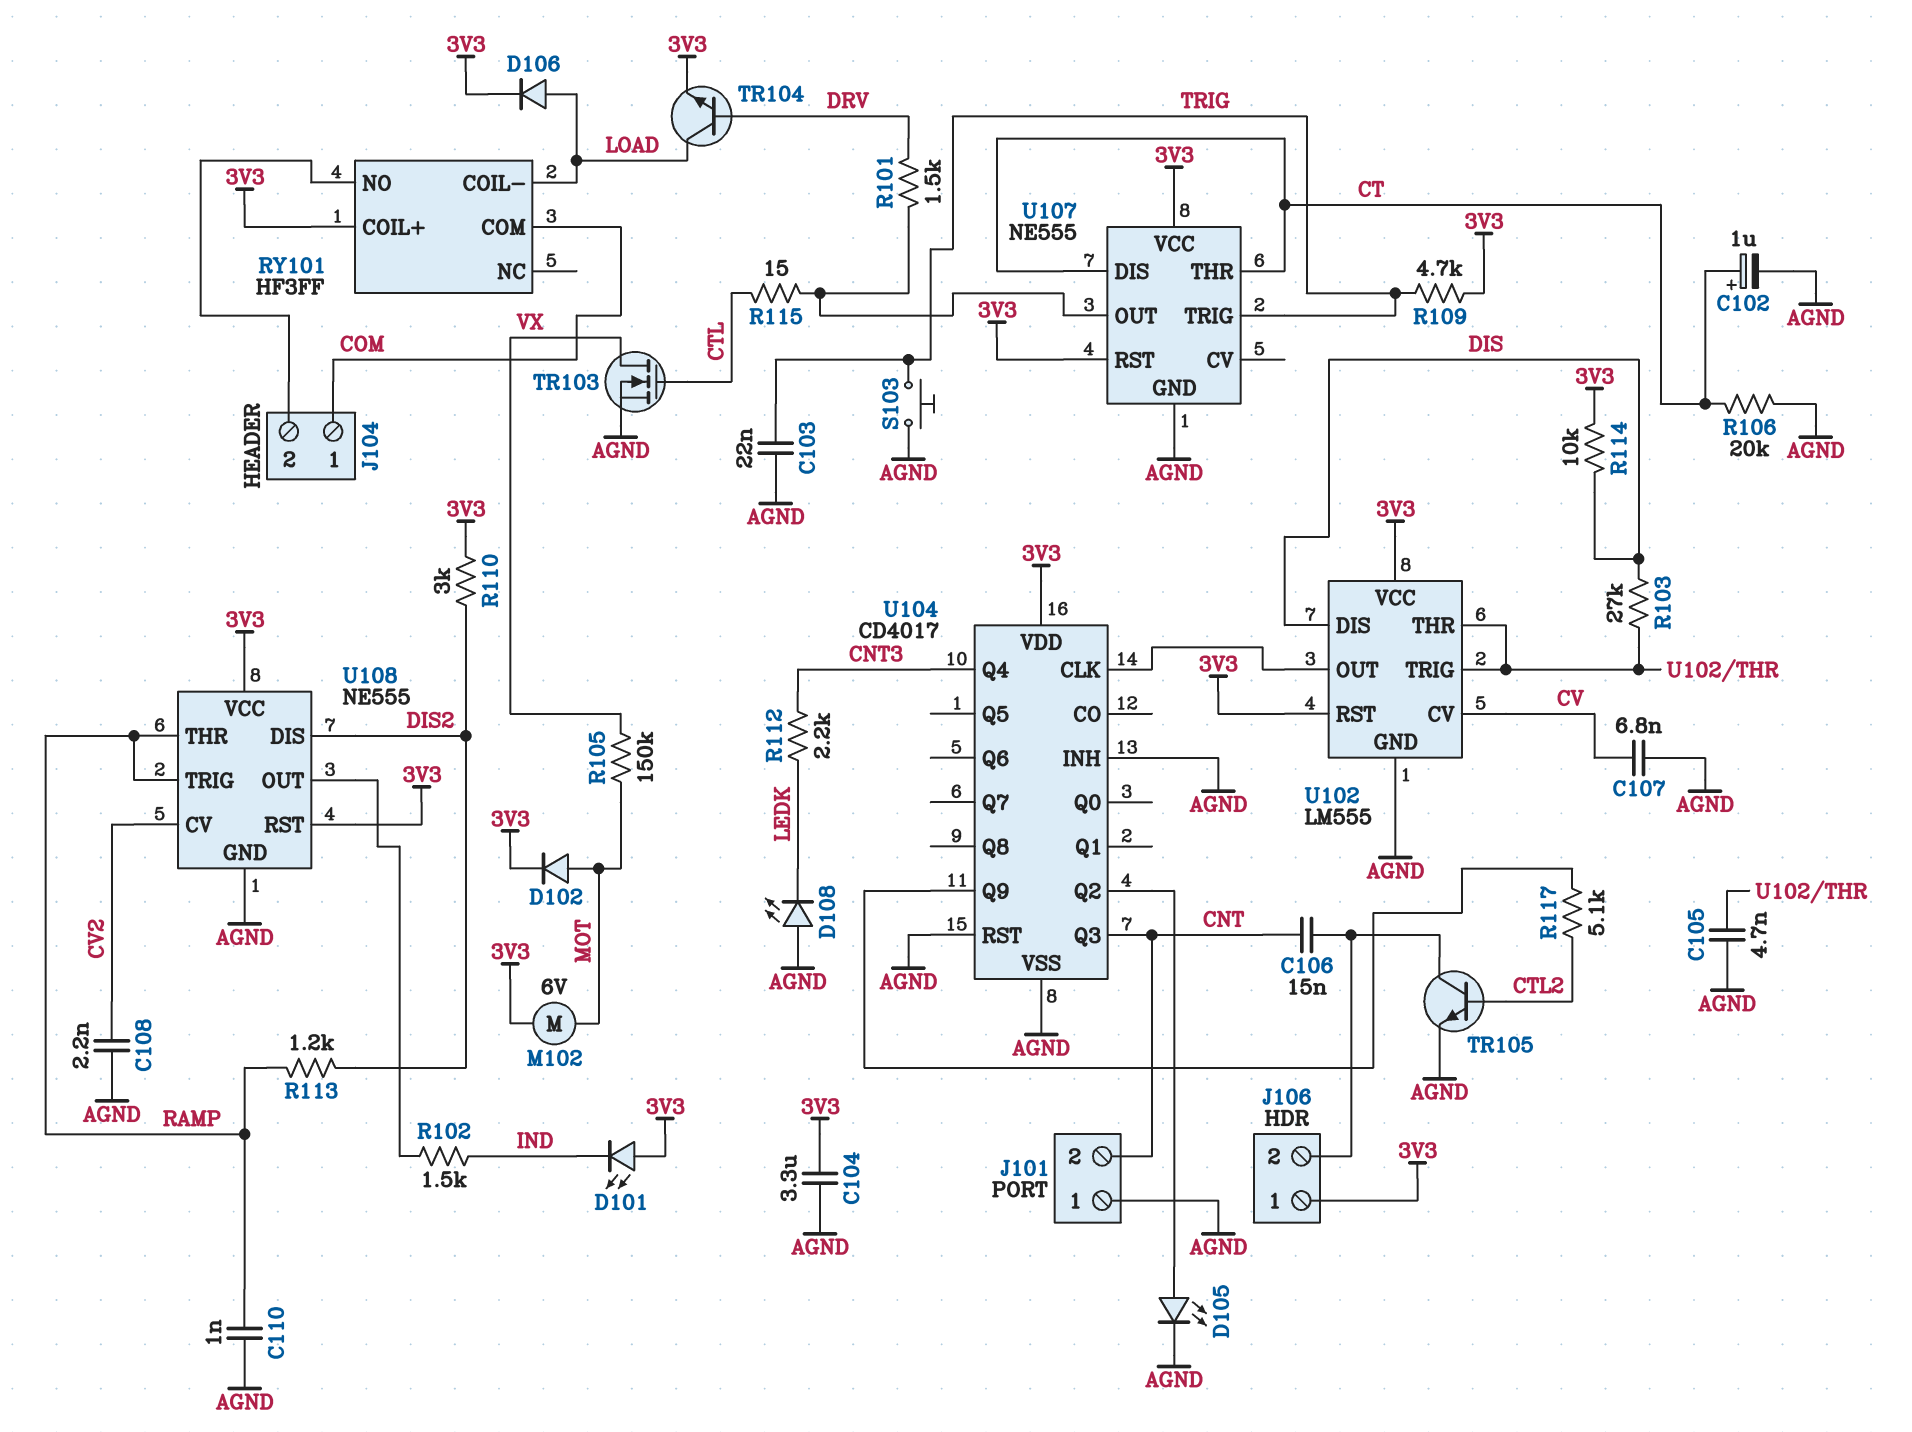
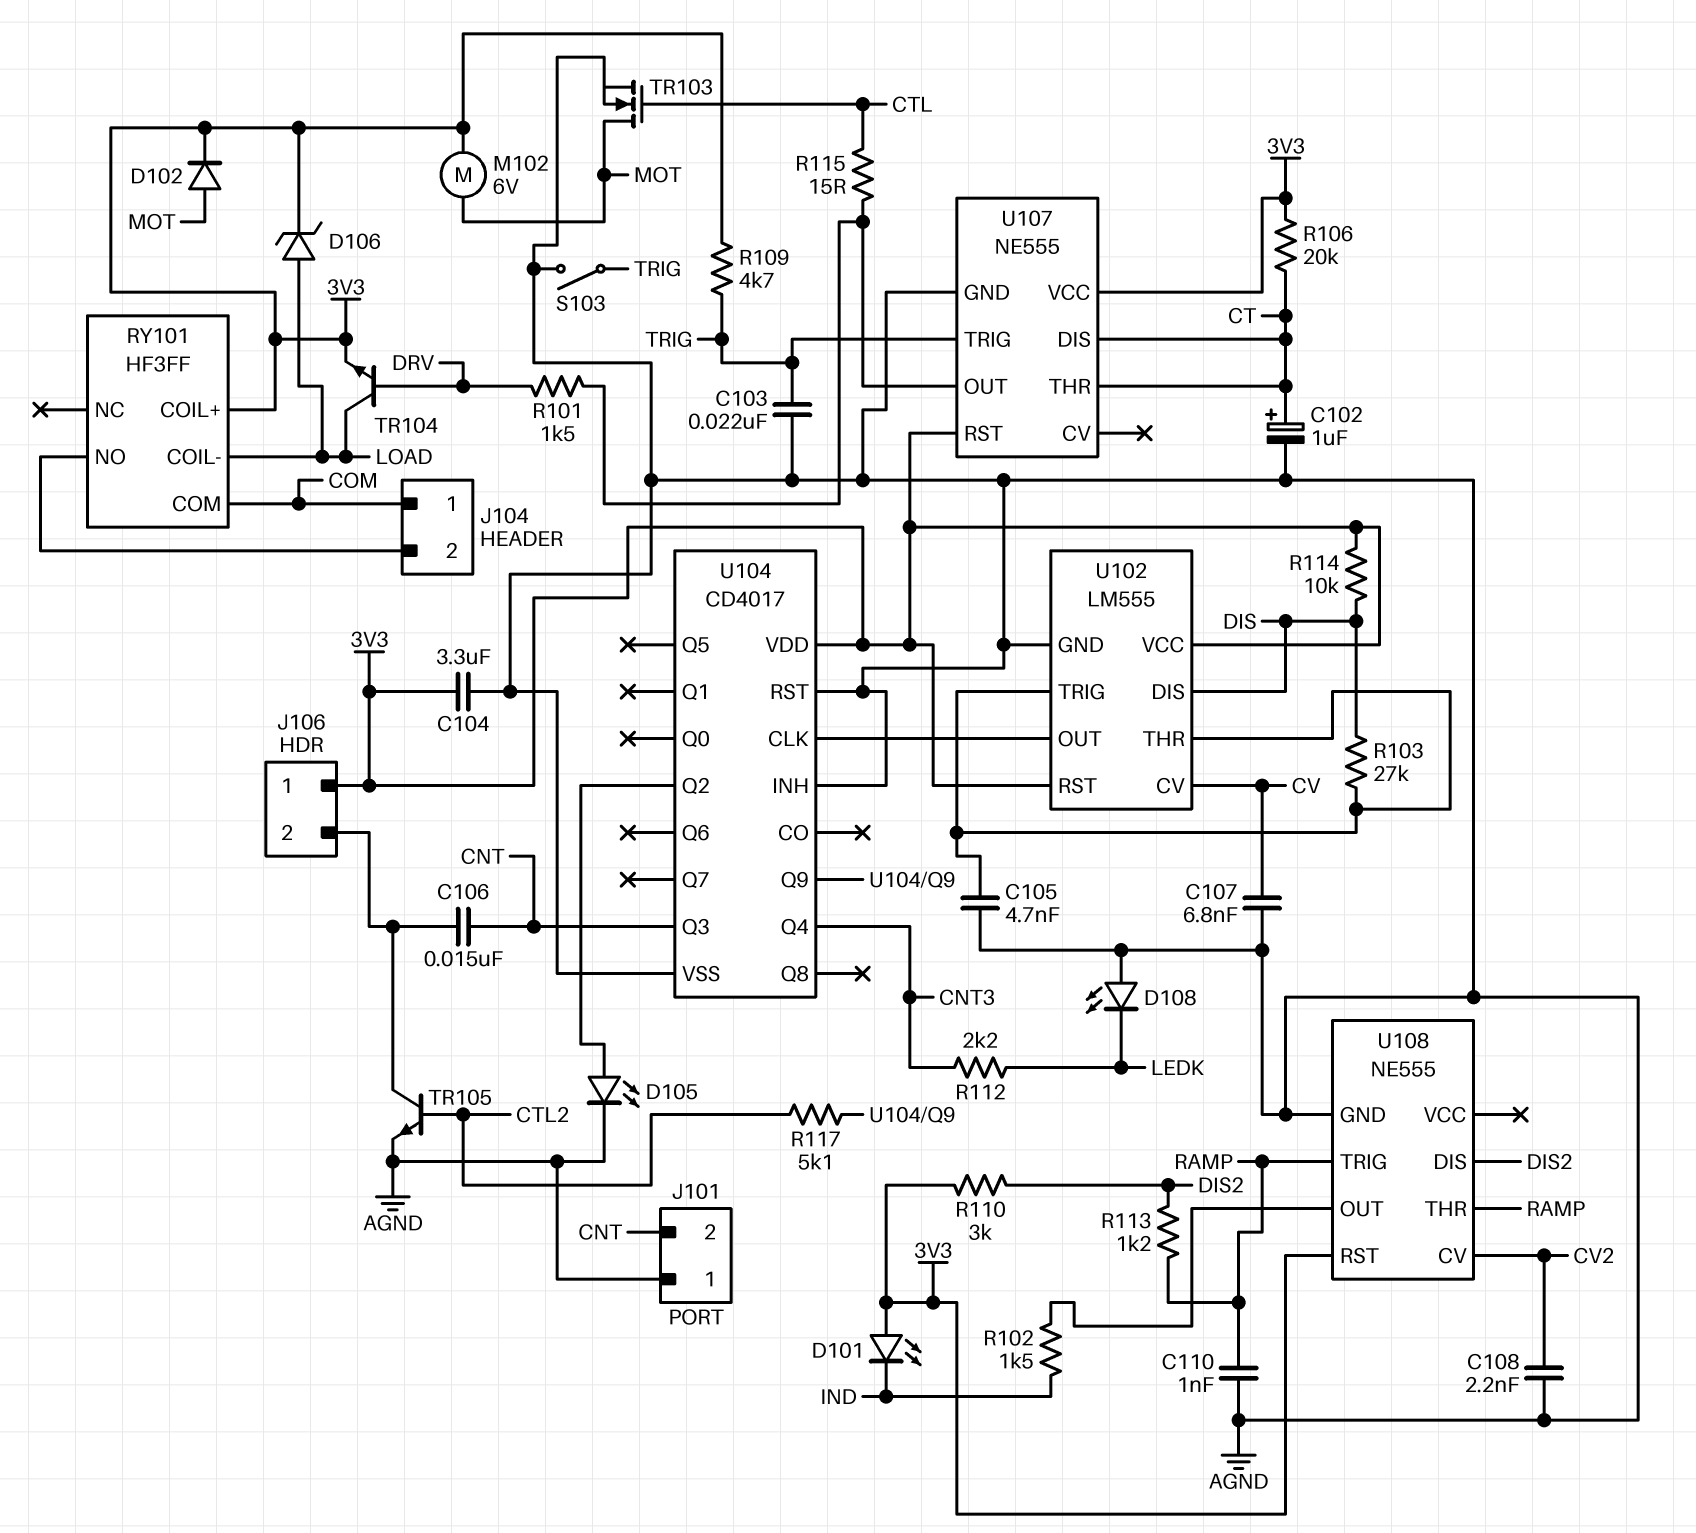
D106: diode (A LOAD, K 3V3) -> zener (A LOAD, K 3V3)
R105: 150k (MOT, VX) -> none
R106: 20k (AGND, CT) -> 20k (3V3, CT)
S103: button (AGND, TRIG) -> switch (AGND, TRIG)
TR103: NMOS (G CTL, D VX, S AGND) -> NMOS (G CTL, D MOT, S AGND)
U108 pin VCC: 3V3 -> none

